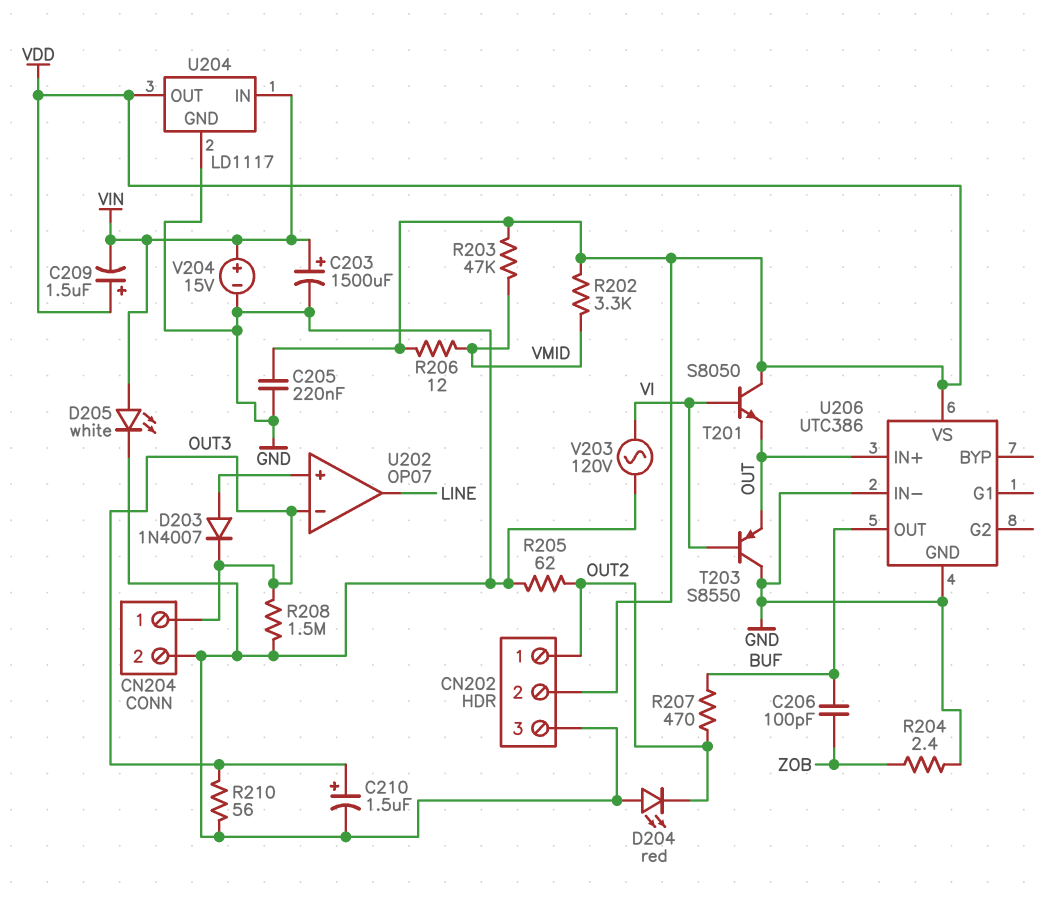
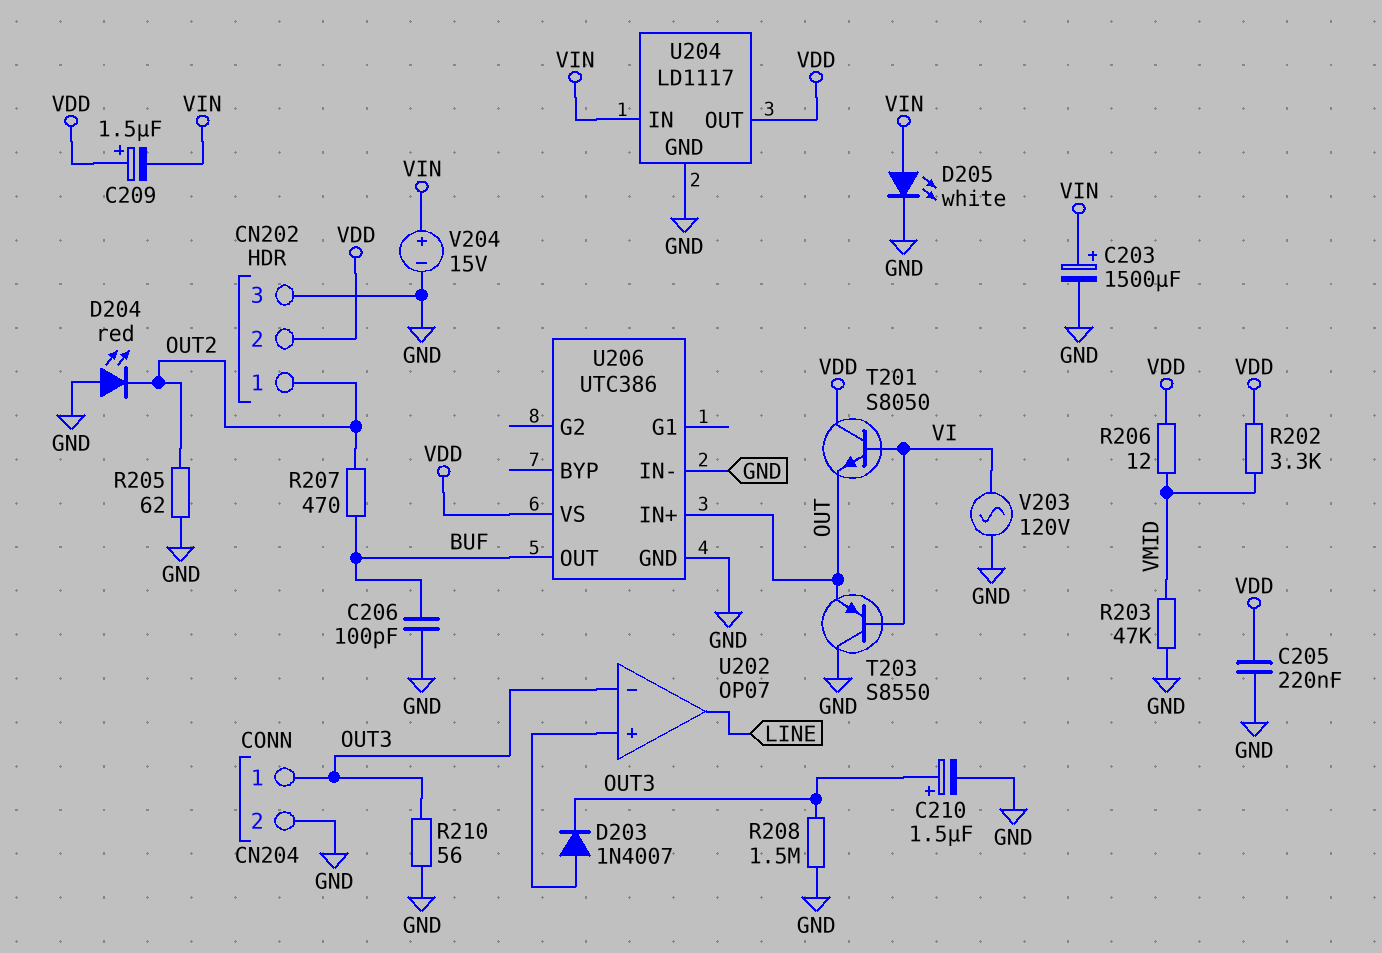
C206: 100pF (BUF, ZOB) -> 100pF (BUF, GND)
R203: 47k (VDD, VMID) -> 47k (GND, VMID)
R204: 2.4 (GND, ZOB) -> none

